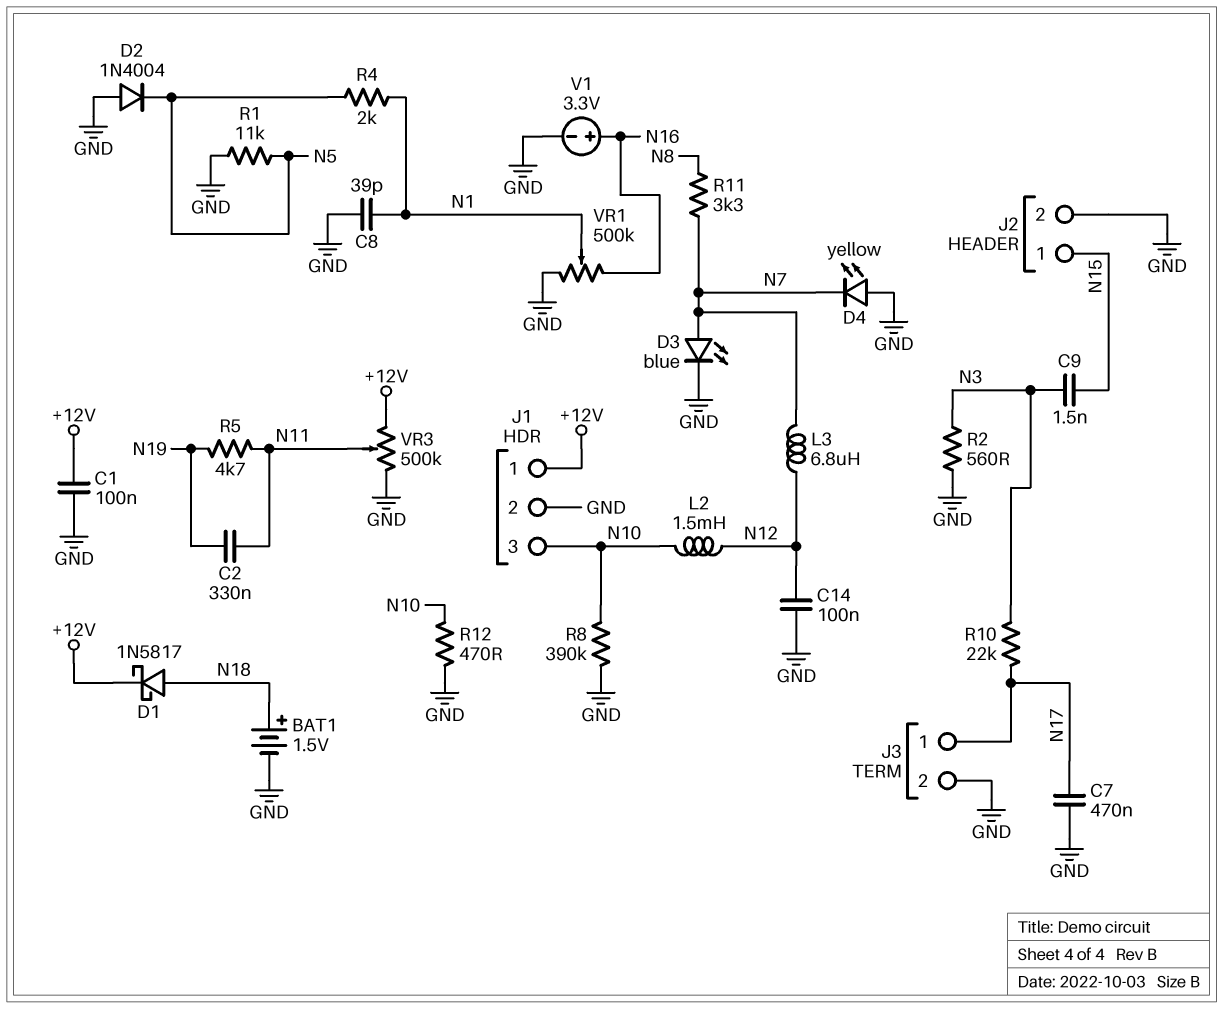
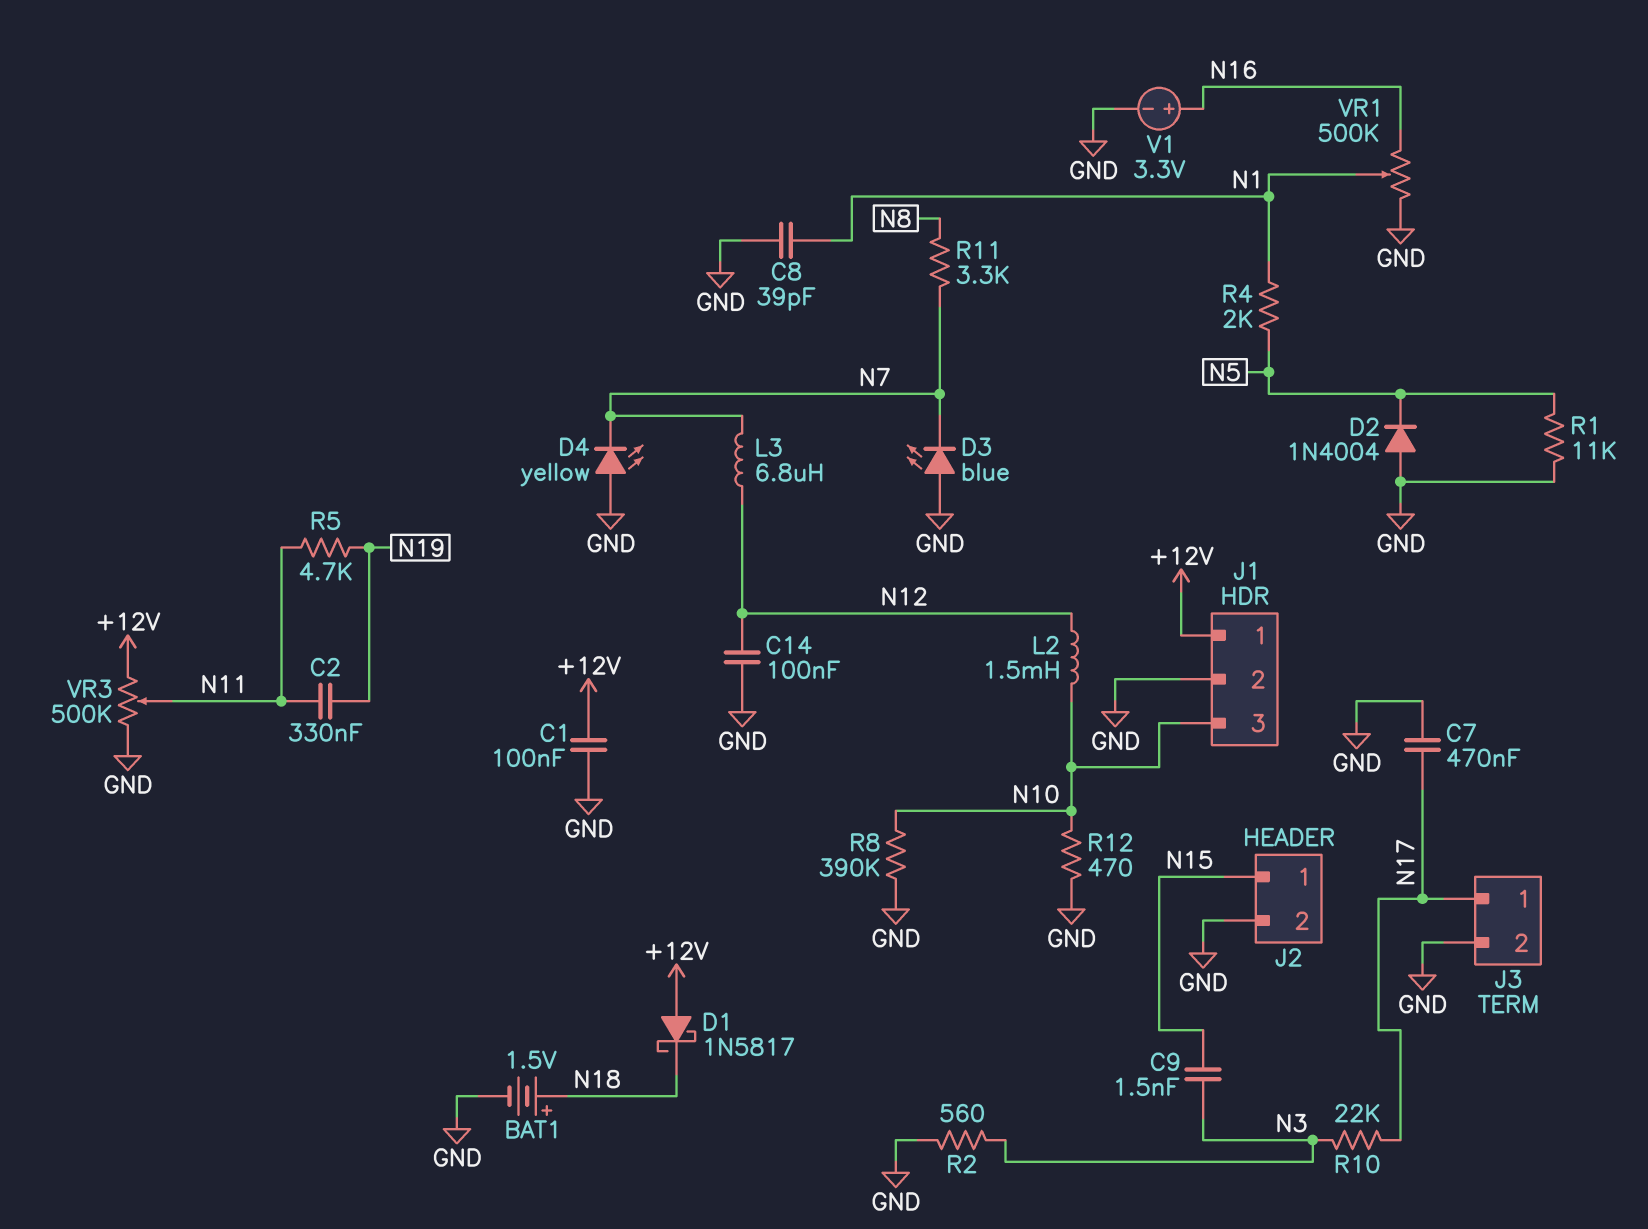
D1: schottky 1N5817 (A N18, K +12V) -> schottky 1N5817 (A +12V, K N18)
D3: LED blue (A N7, K GND) -> LED blue (A GND, K N7)

